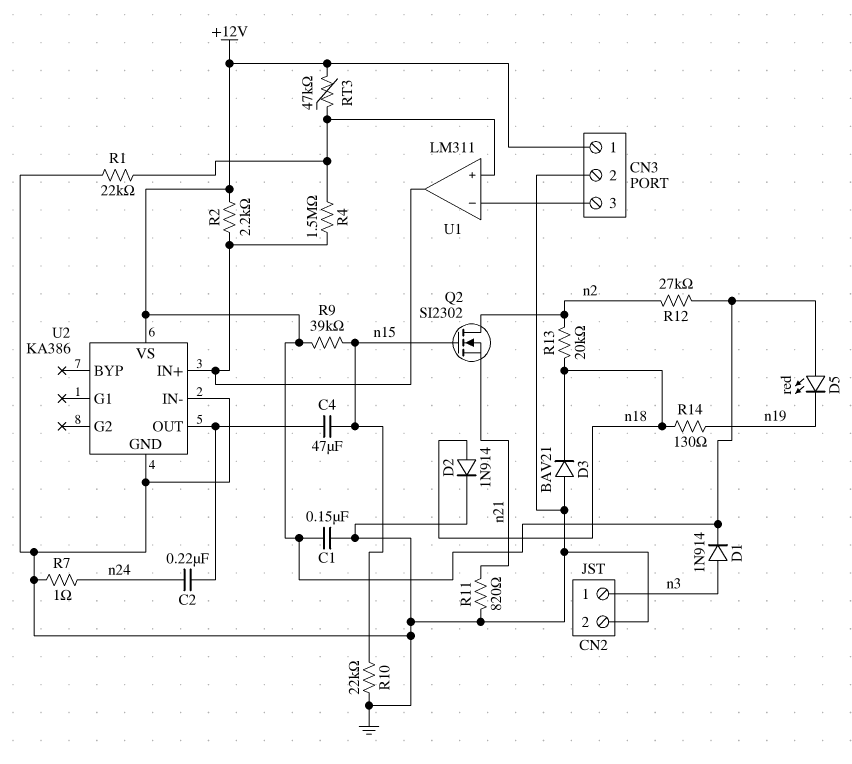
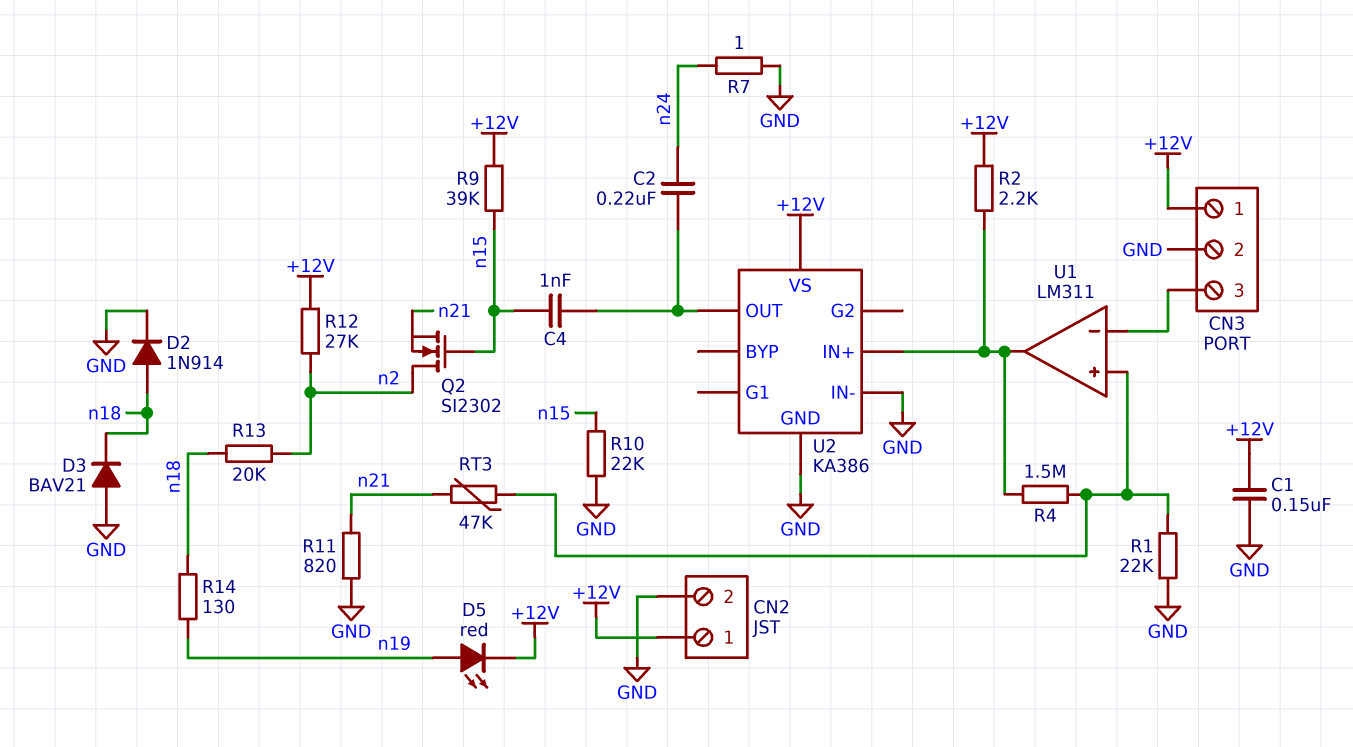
C4: 47uF (U2/OUT, n15) -> 1nF (U2/OUT, n15)
CN2 pin 1: n3 -> +12V
D1: diode 1N914 (A n3, K +12V) -> none
D5: LED red (A +12V, K n19) -> LED red (A n19, K +12V)
RT3: 47k (+12V, U1/in+) -> 47k (U1/in+, n21)

